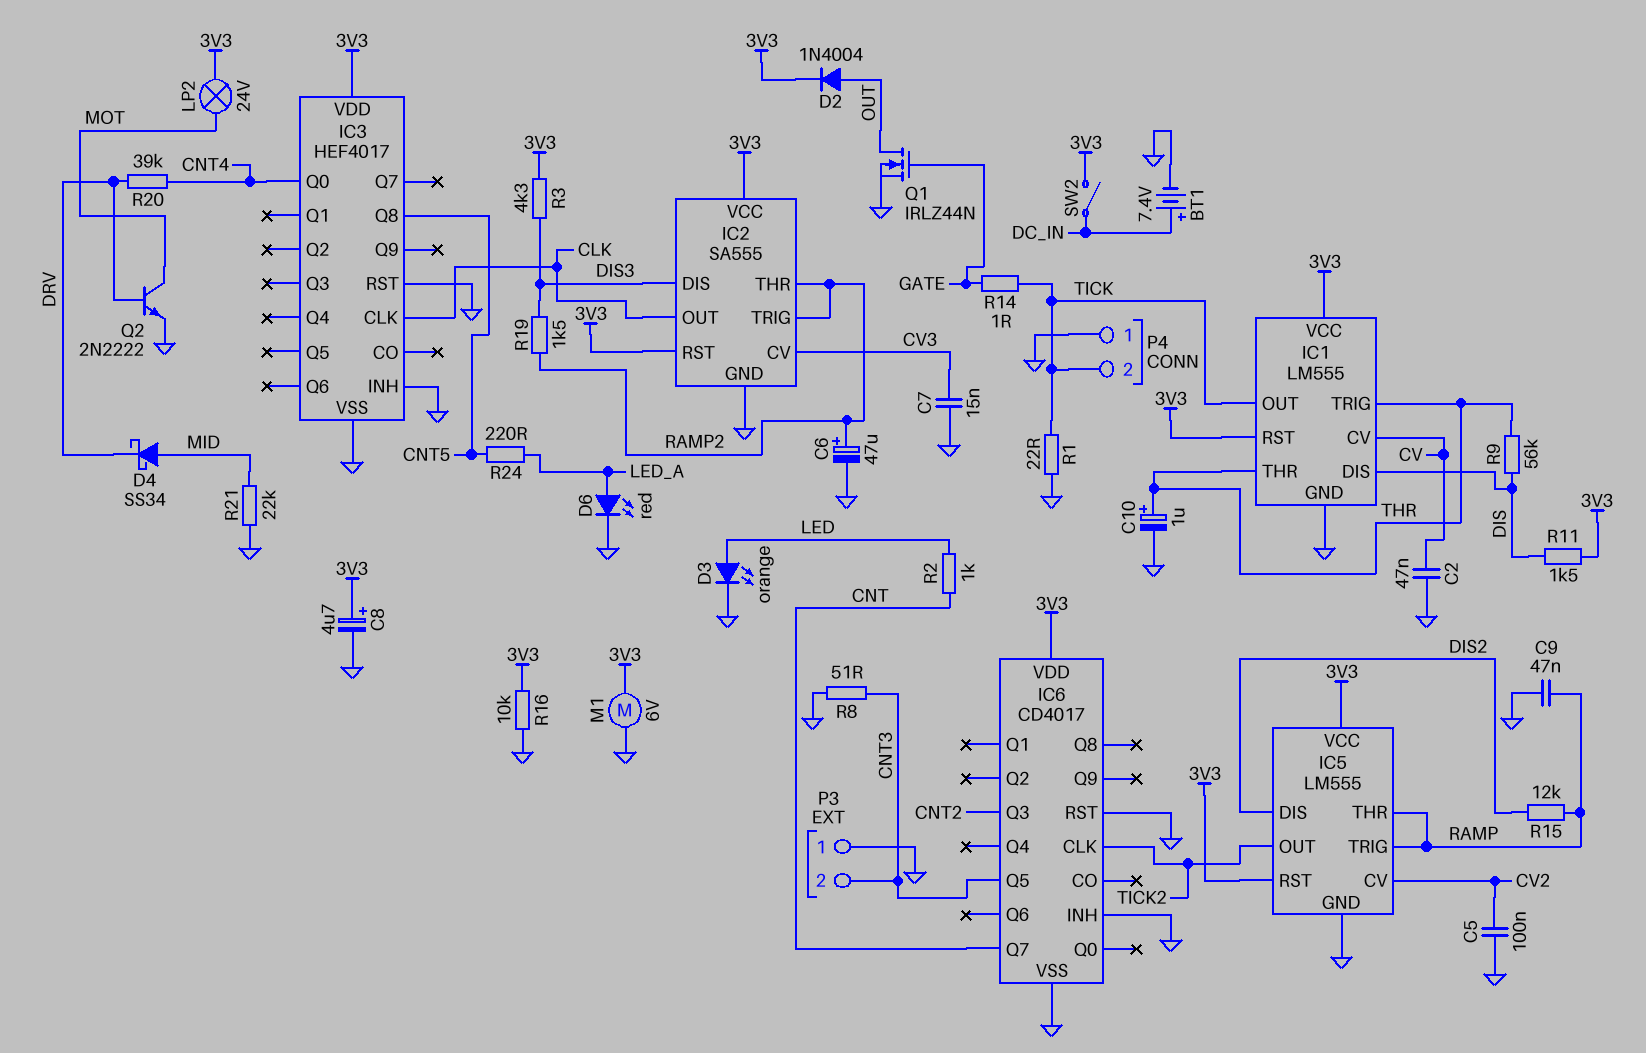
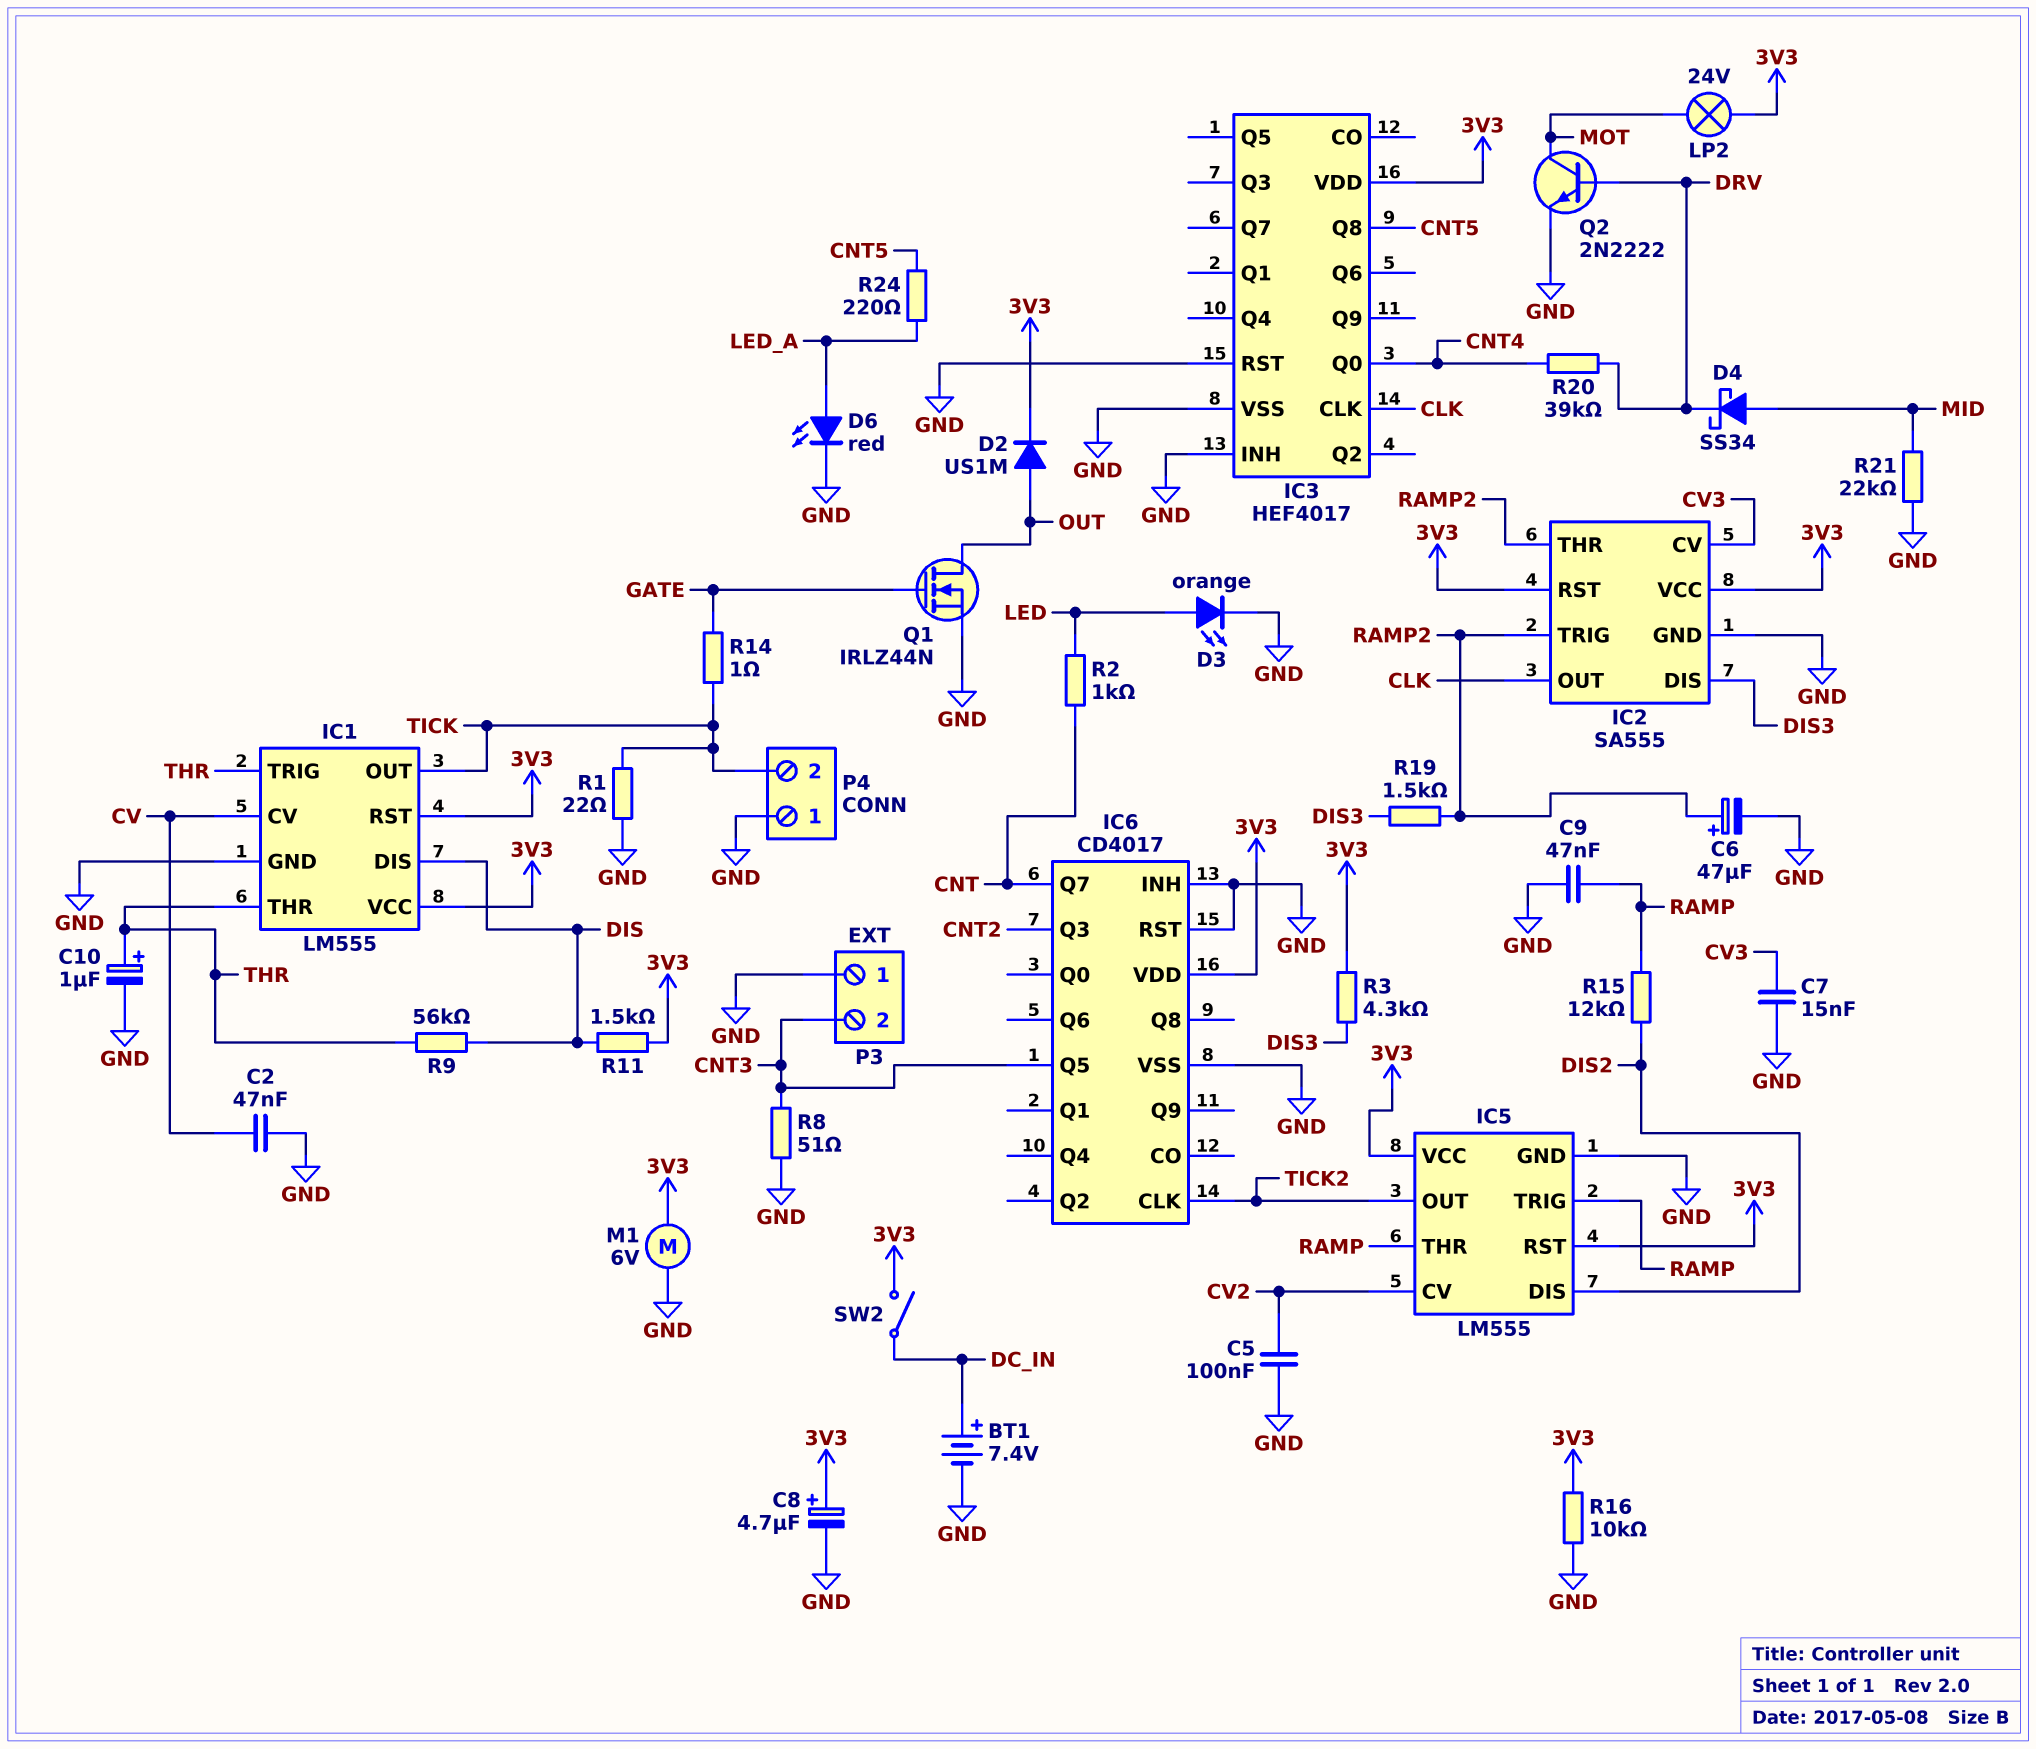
D2: diode 1N4004 (A OUT, K 3V3) -> diode US1M (A OUT, K 3V3)

